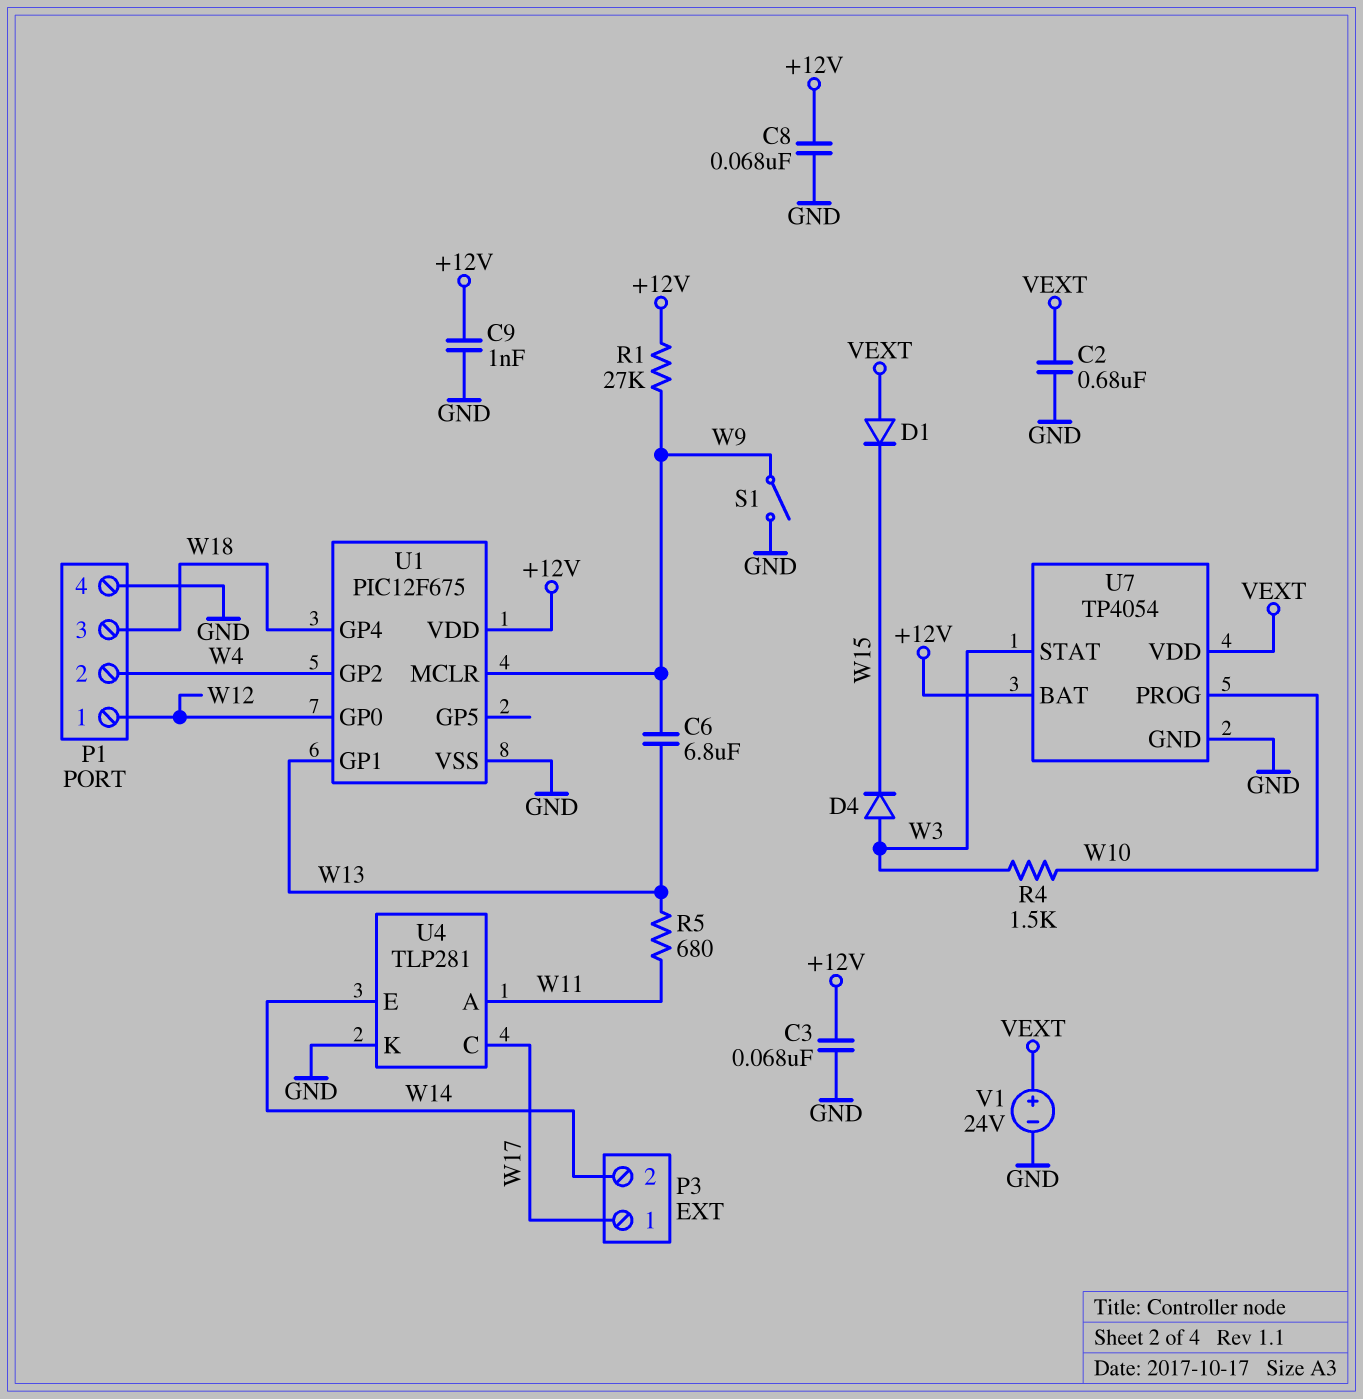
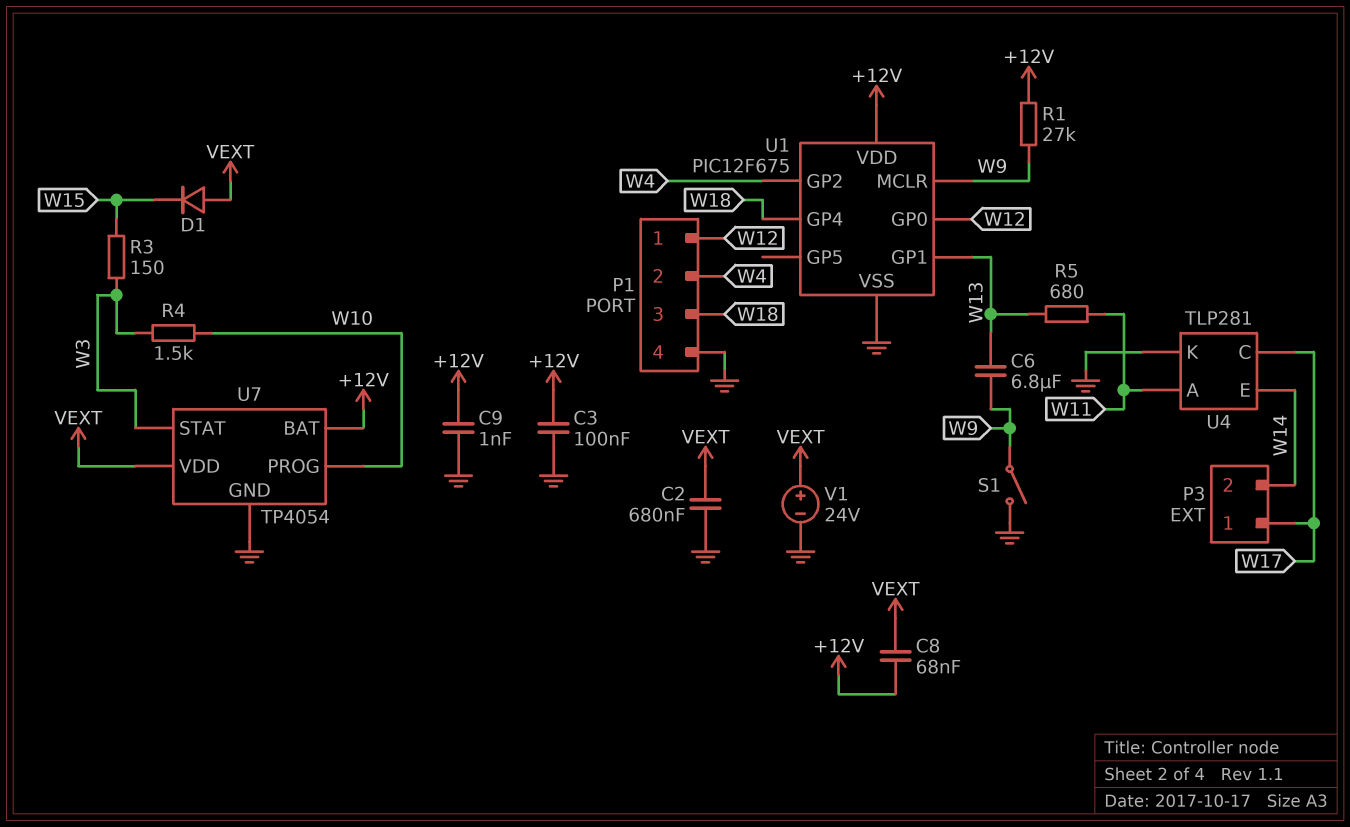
C3: 68nF (+12V, GND) -> 100nF (+12V, GND)
C8: 68nF (+12V, GND) -> 68nF (+12V, VEXT)
D4: diode (A W3, K W15) -> none
R3: none -> 150 (W3, W15)

